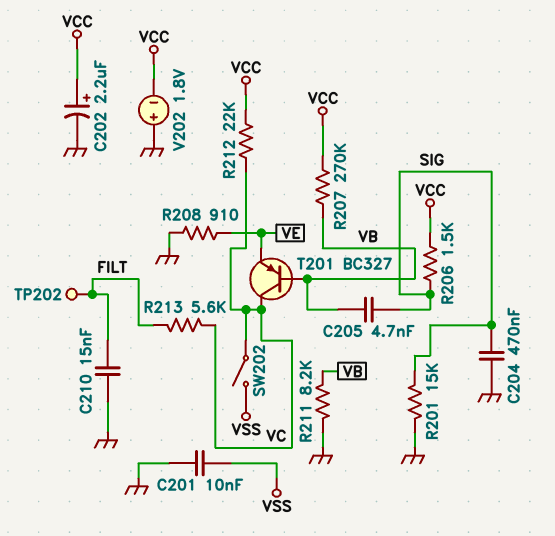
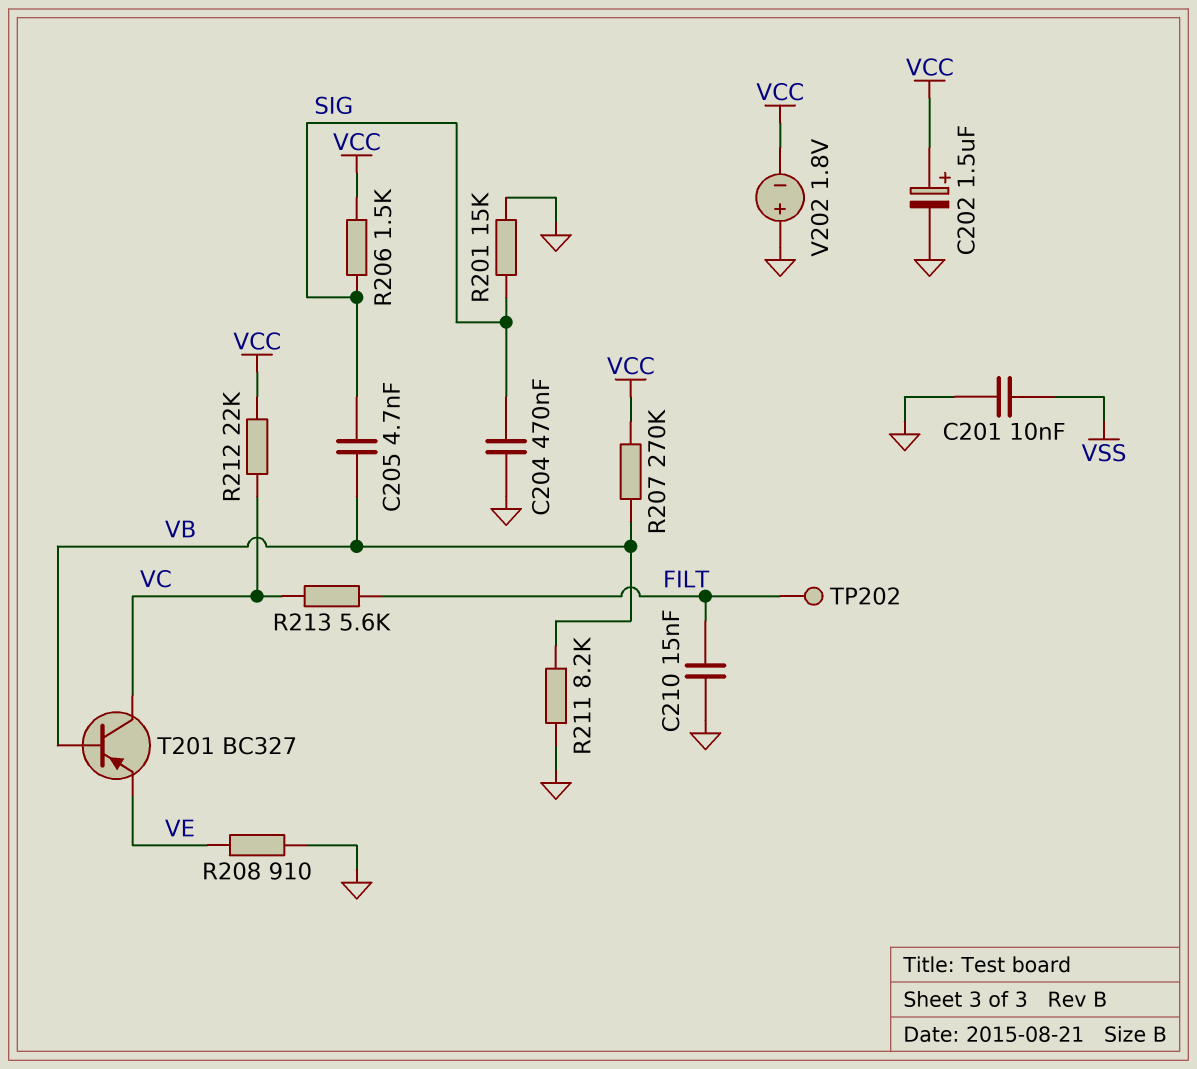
C202: 2.2uF (plus VCC, minus GND) -> 1.5uF (plus VCC, minus GND)
SW202: switch (VC, VSS) -> none

